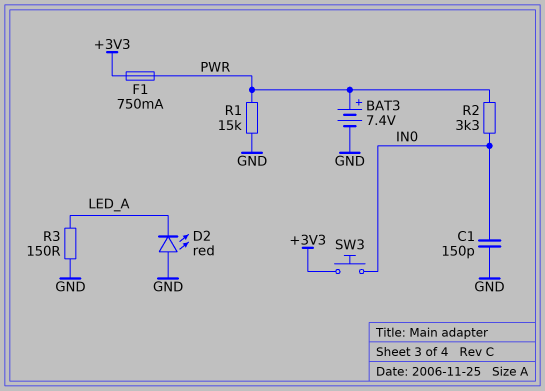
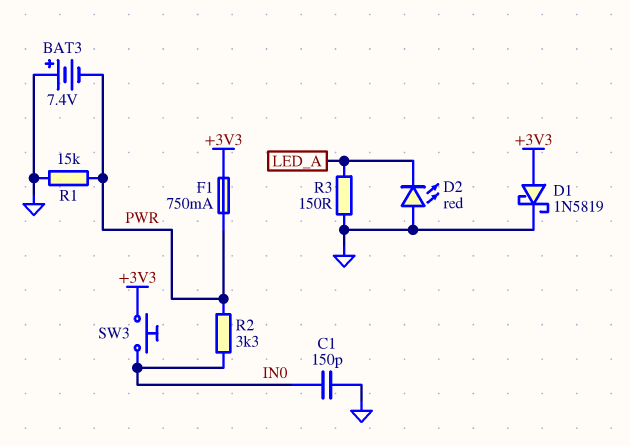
BAT3: 7.4V (plus PWR, minus GND) -> 7.4V (plus GND, minus PWR)
D1: none -> schottky 1N5819 (A +3V3, K GND)

